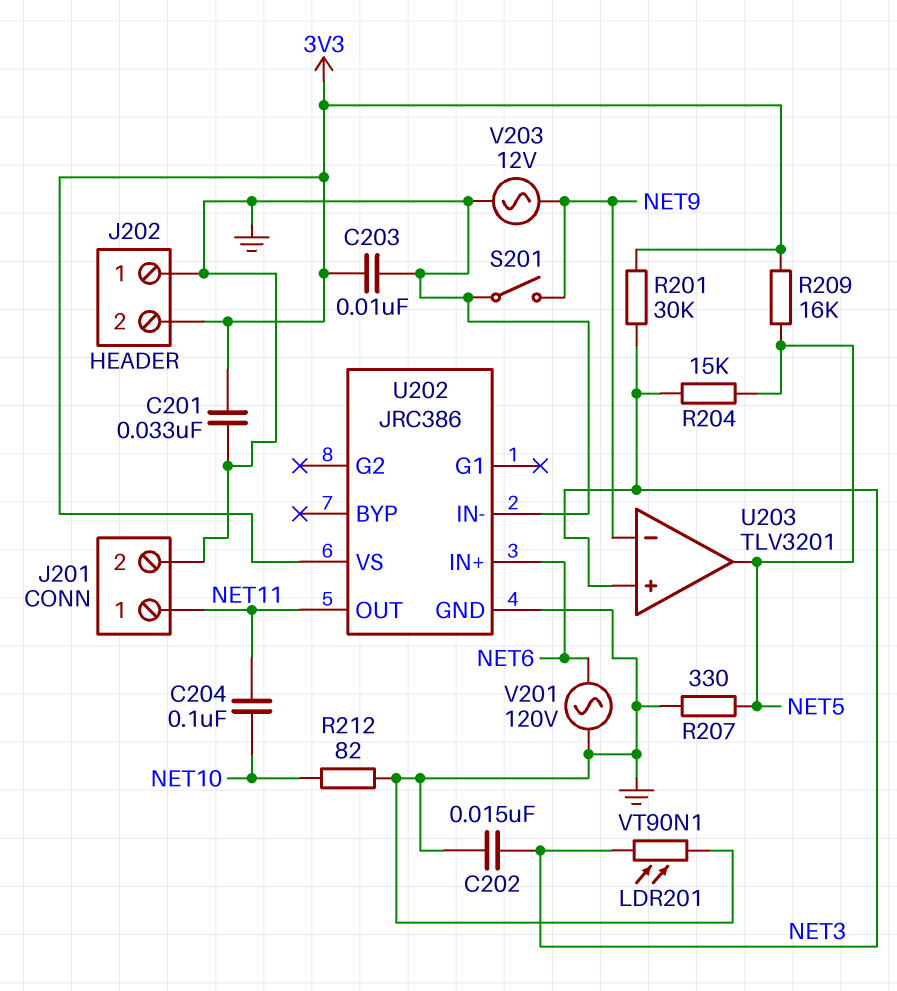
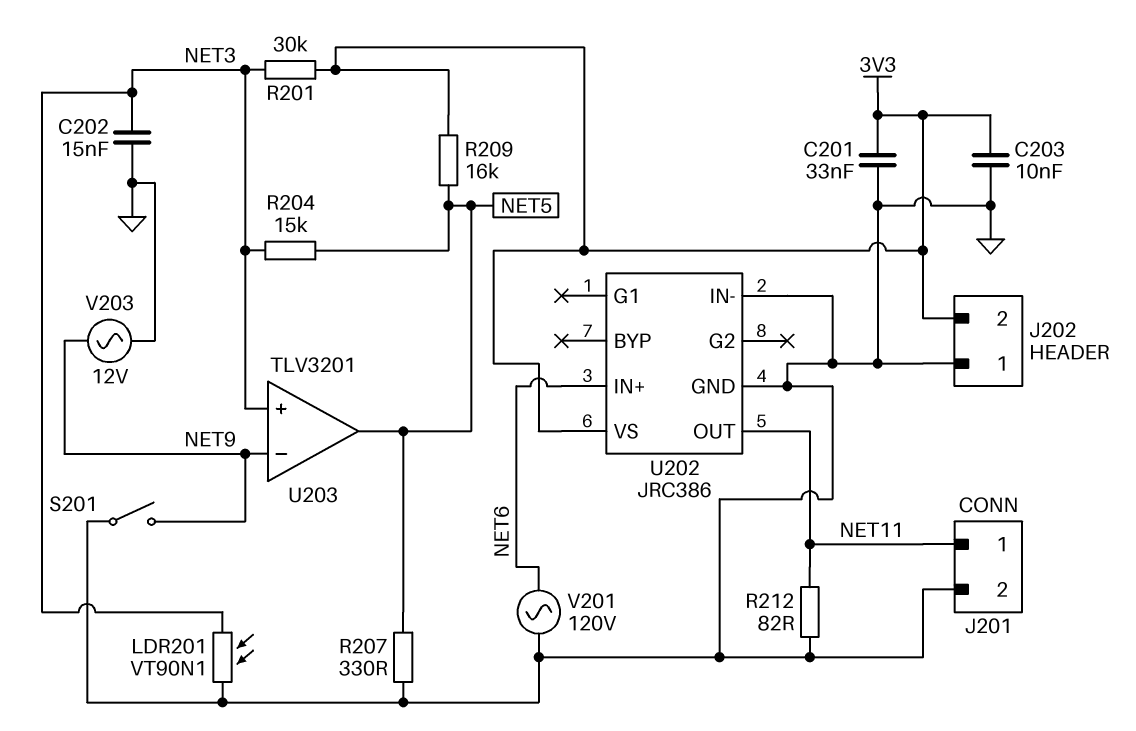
C204: 100nF (NET10, NET11) -> none
R212: 82 (GND, NET10) -> 82 (GND, NET11)

